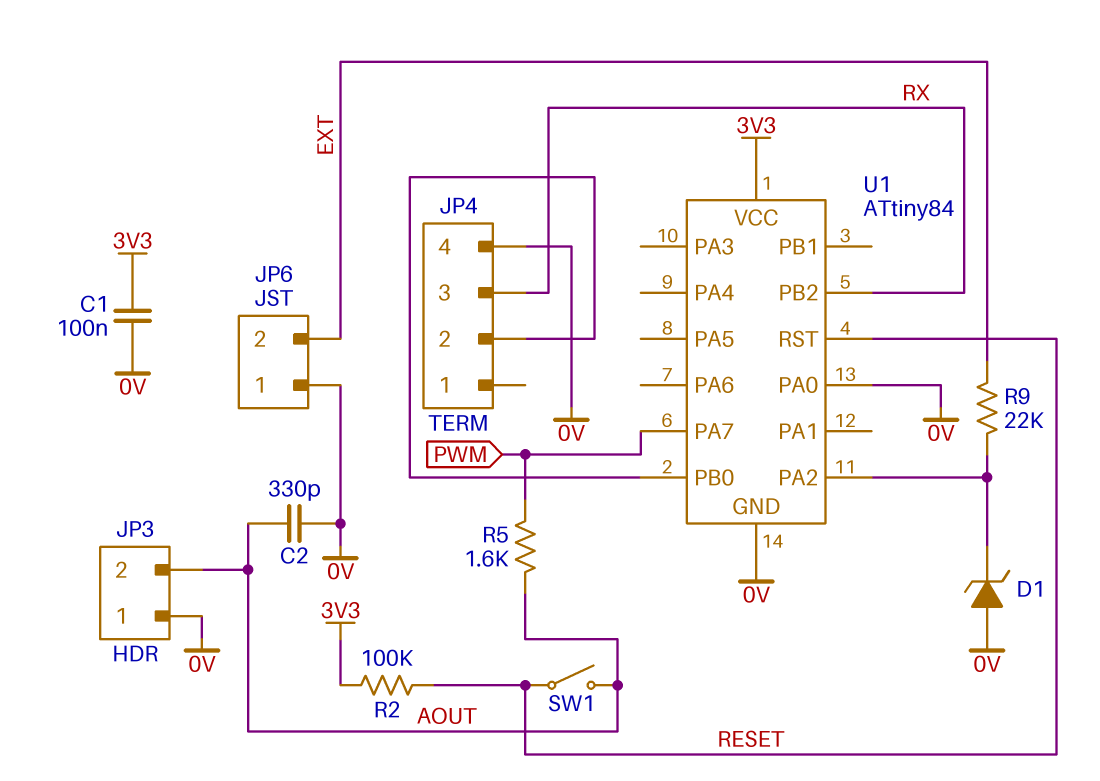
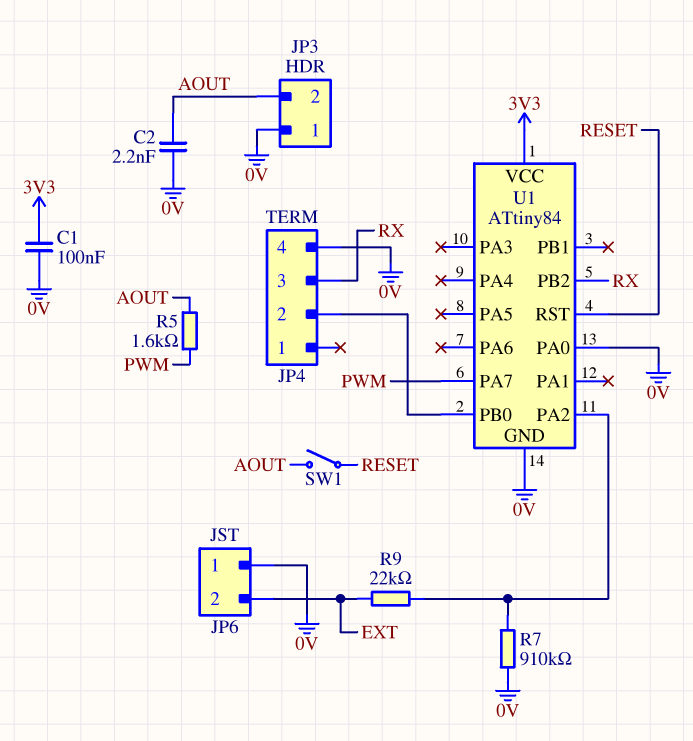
C2: 330pF (0V, AOUT) -> 2.2nF (0V, AOUT)
D1: zener (A 0V, K U1/PA2) -> none
R2: 100k (3V3, RESET) -> none
R7: none -> 910k (0V, U1/PA2)

